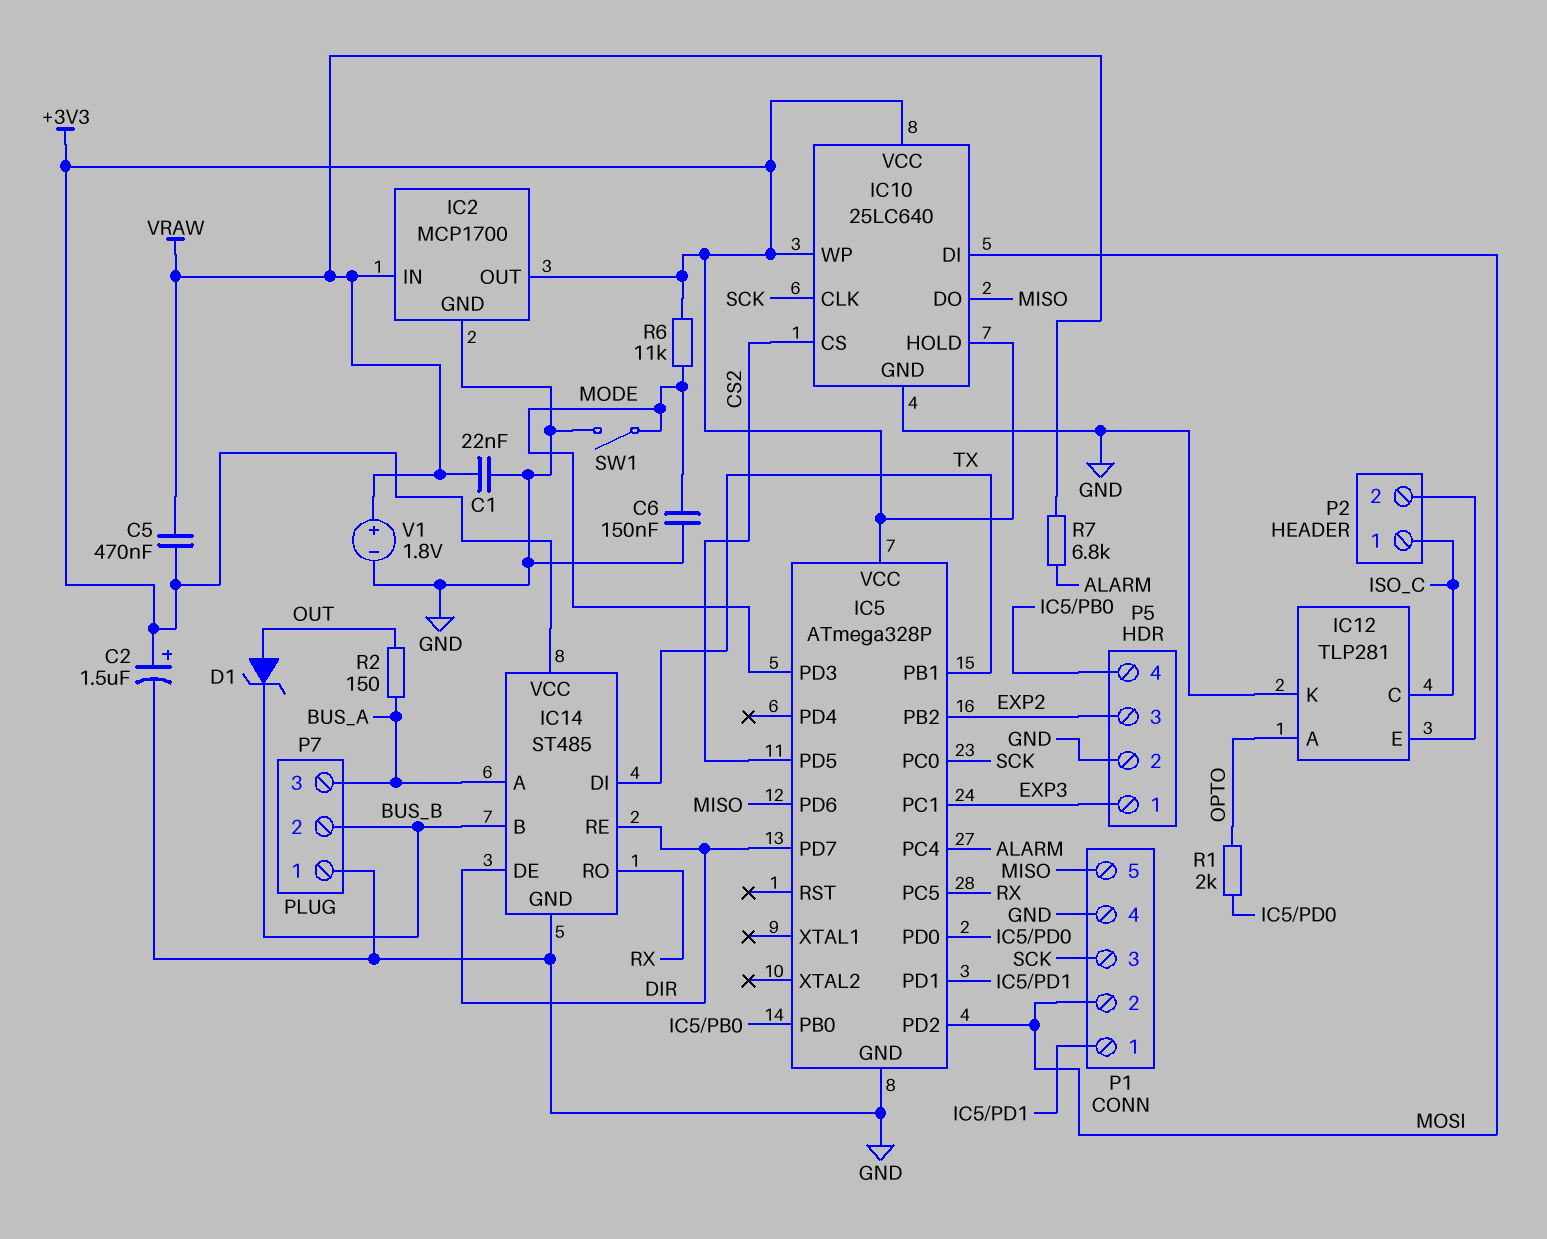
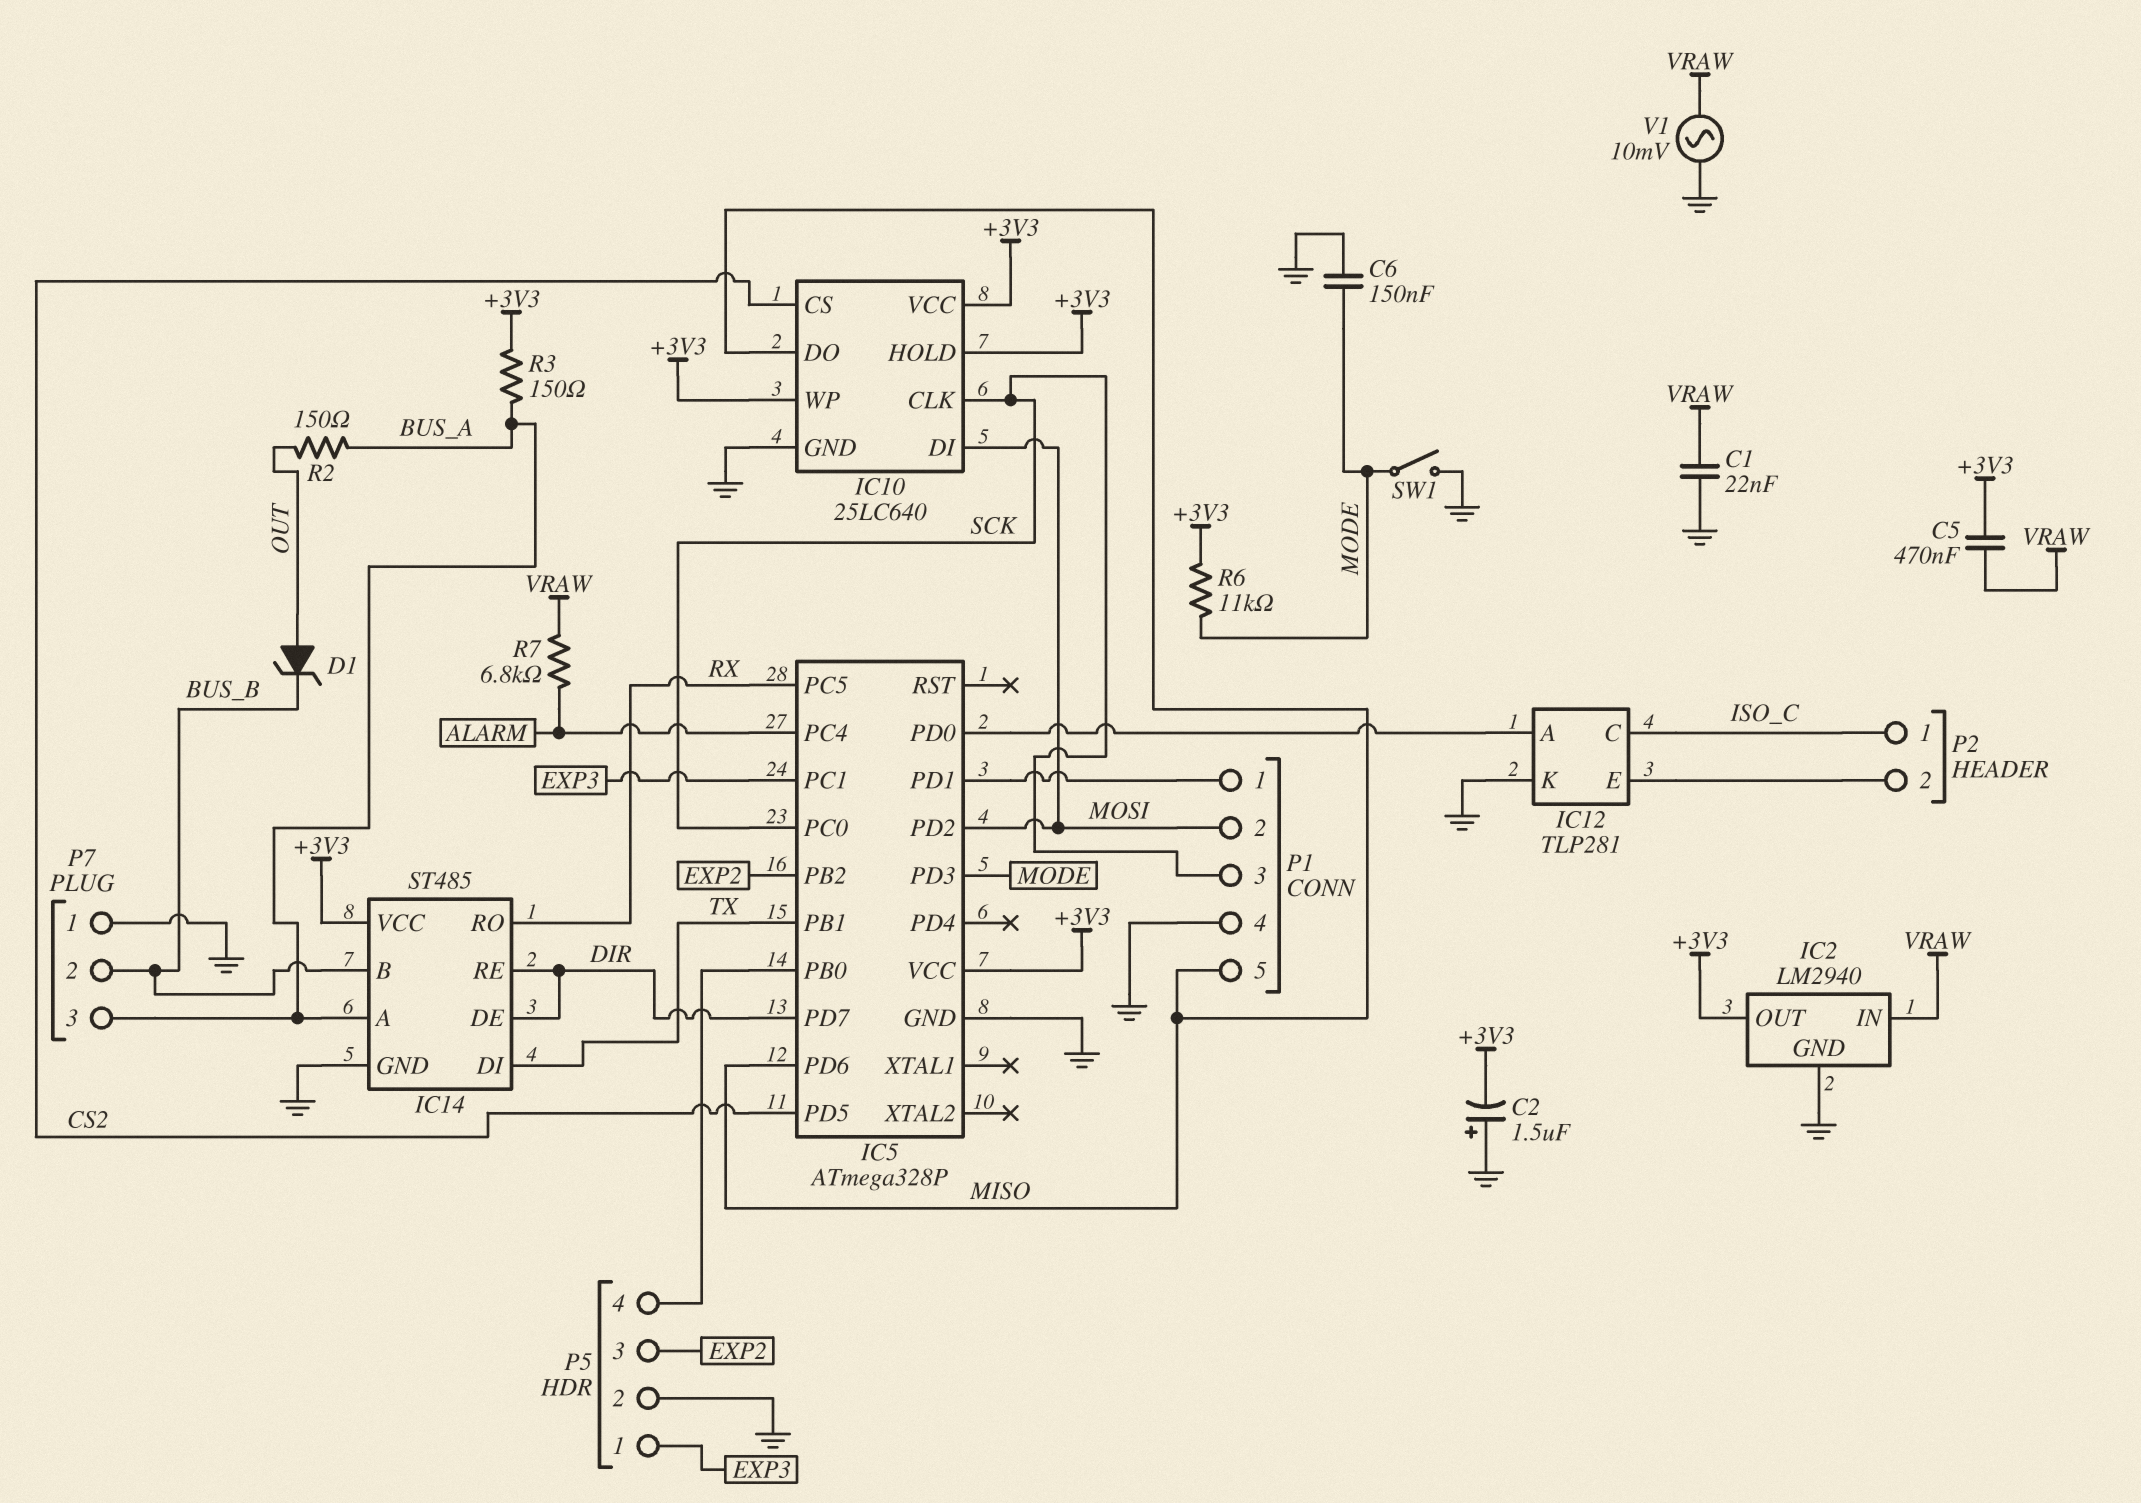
C2: 1.5uF (plus +3V3, minus GND) -> 1.5uF (plus GND, minus +3V3)
IC2: MCP1700 -> LM2940
IC12 pin A: OPTO -> IC5/PD0
R1: 2k (IC5/PD0, OPTO) -> none
R3: none -> 150 (+3V3, BUS_A)
V1: 1.8V (plus VRAW, minus GND) -> AC 10mV (GND, VRAW)

